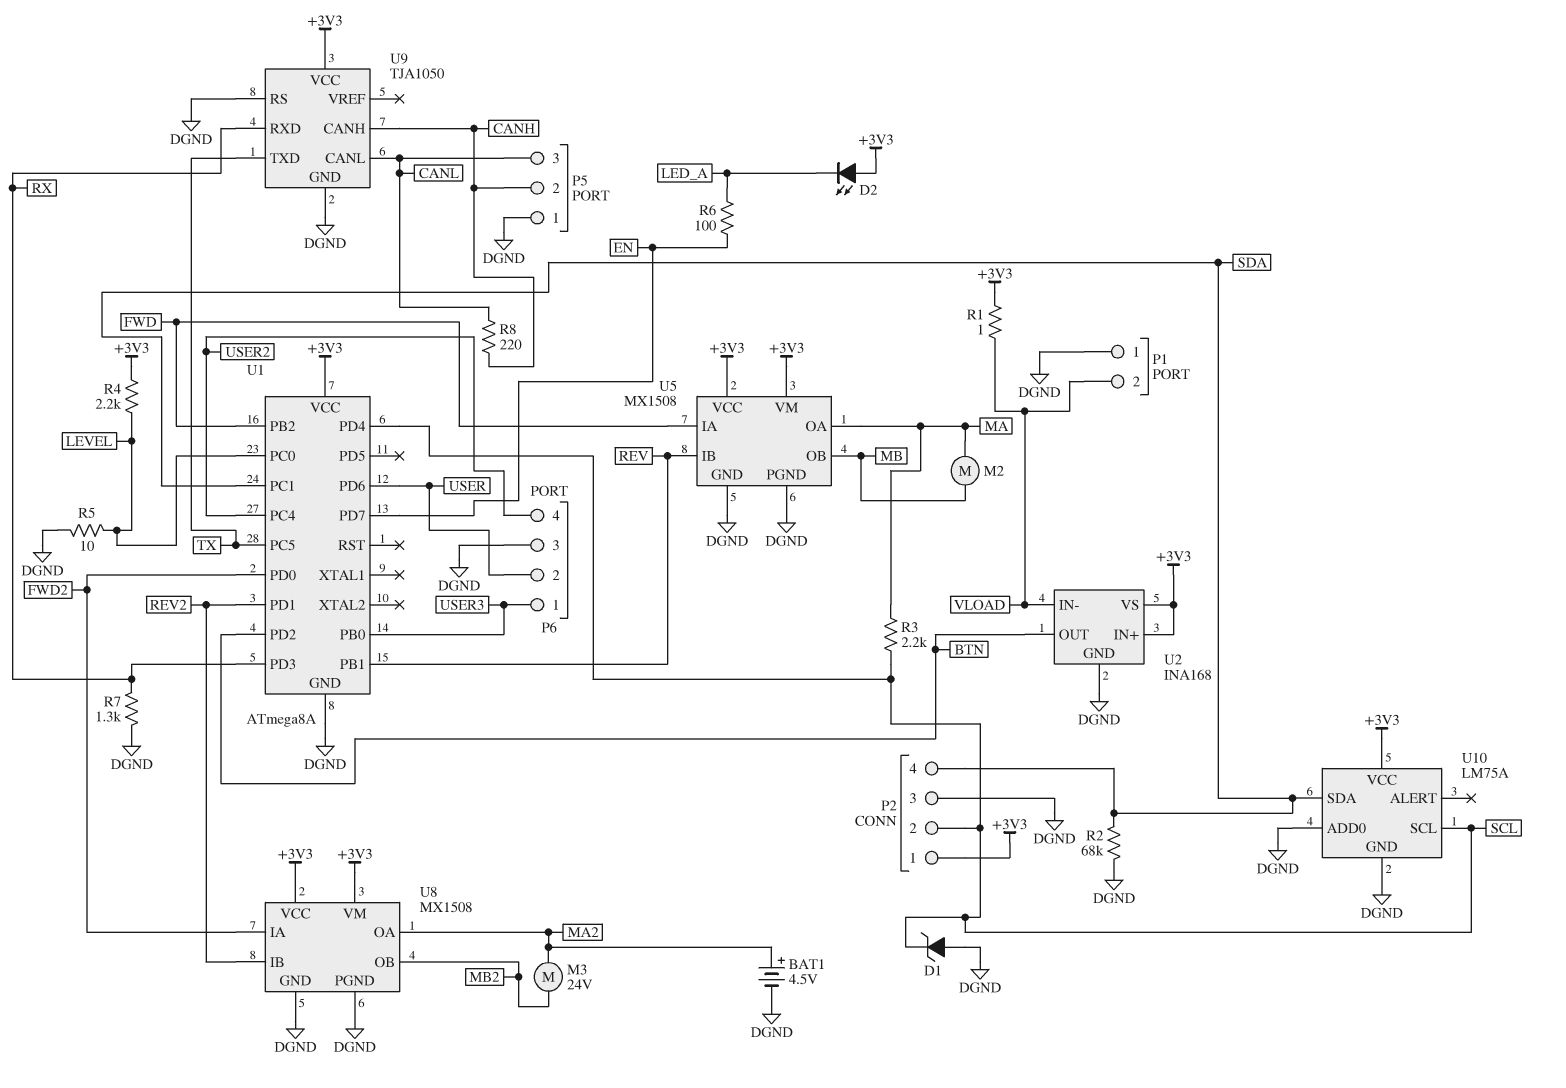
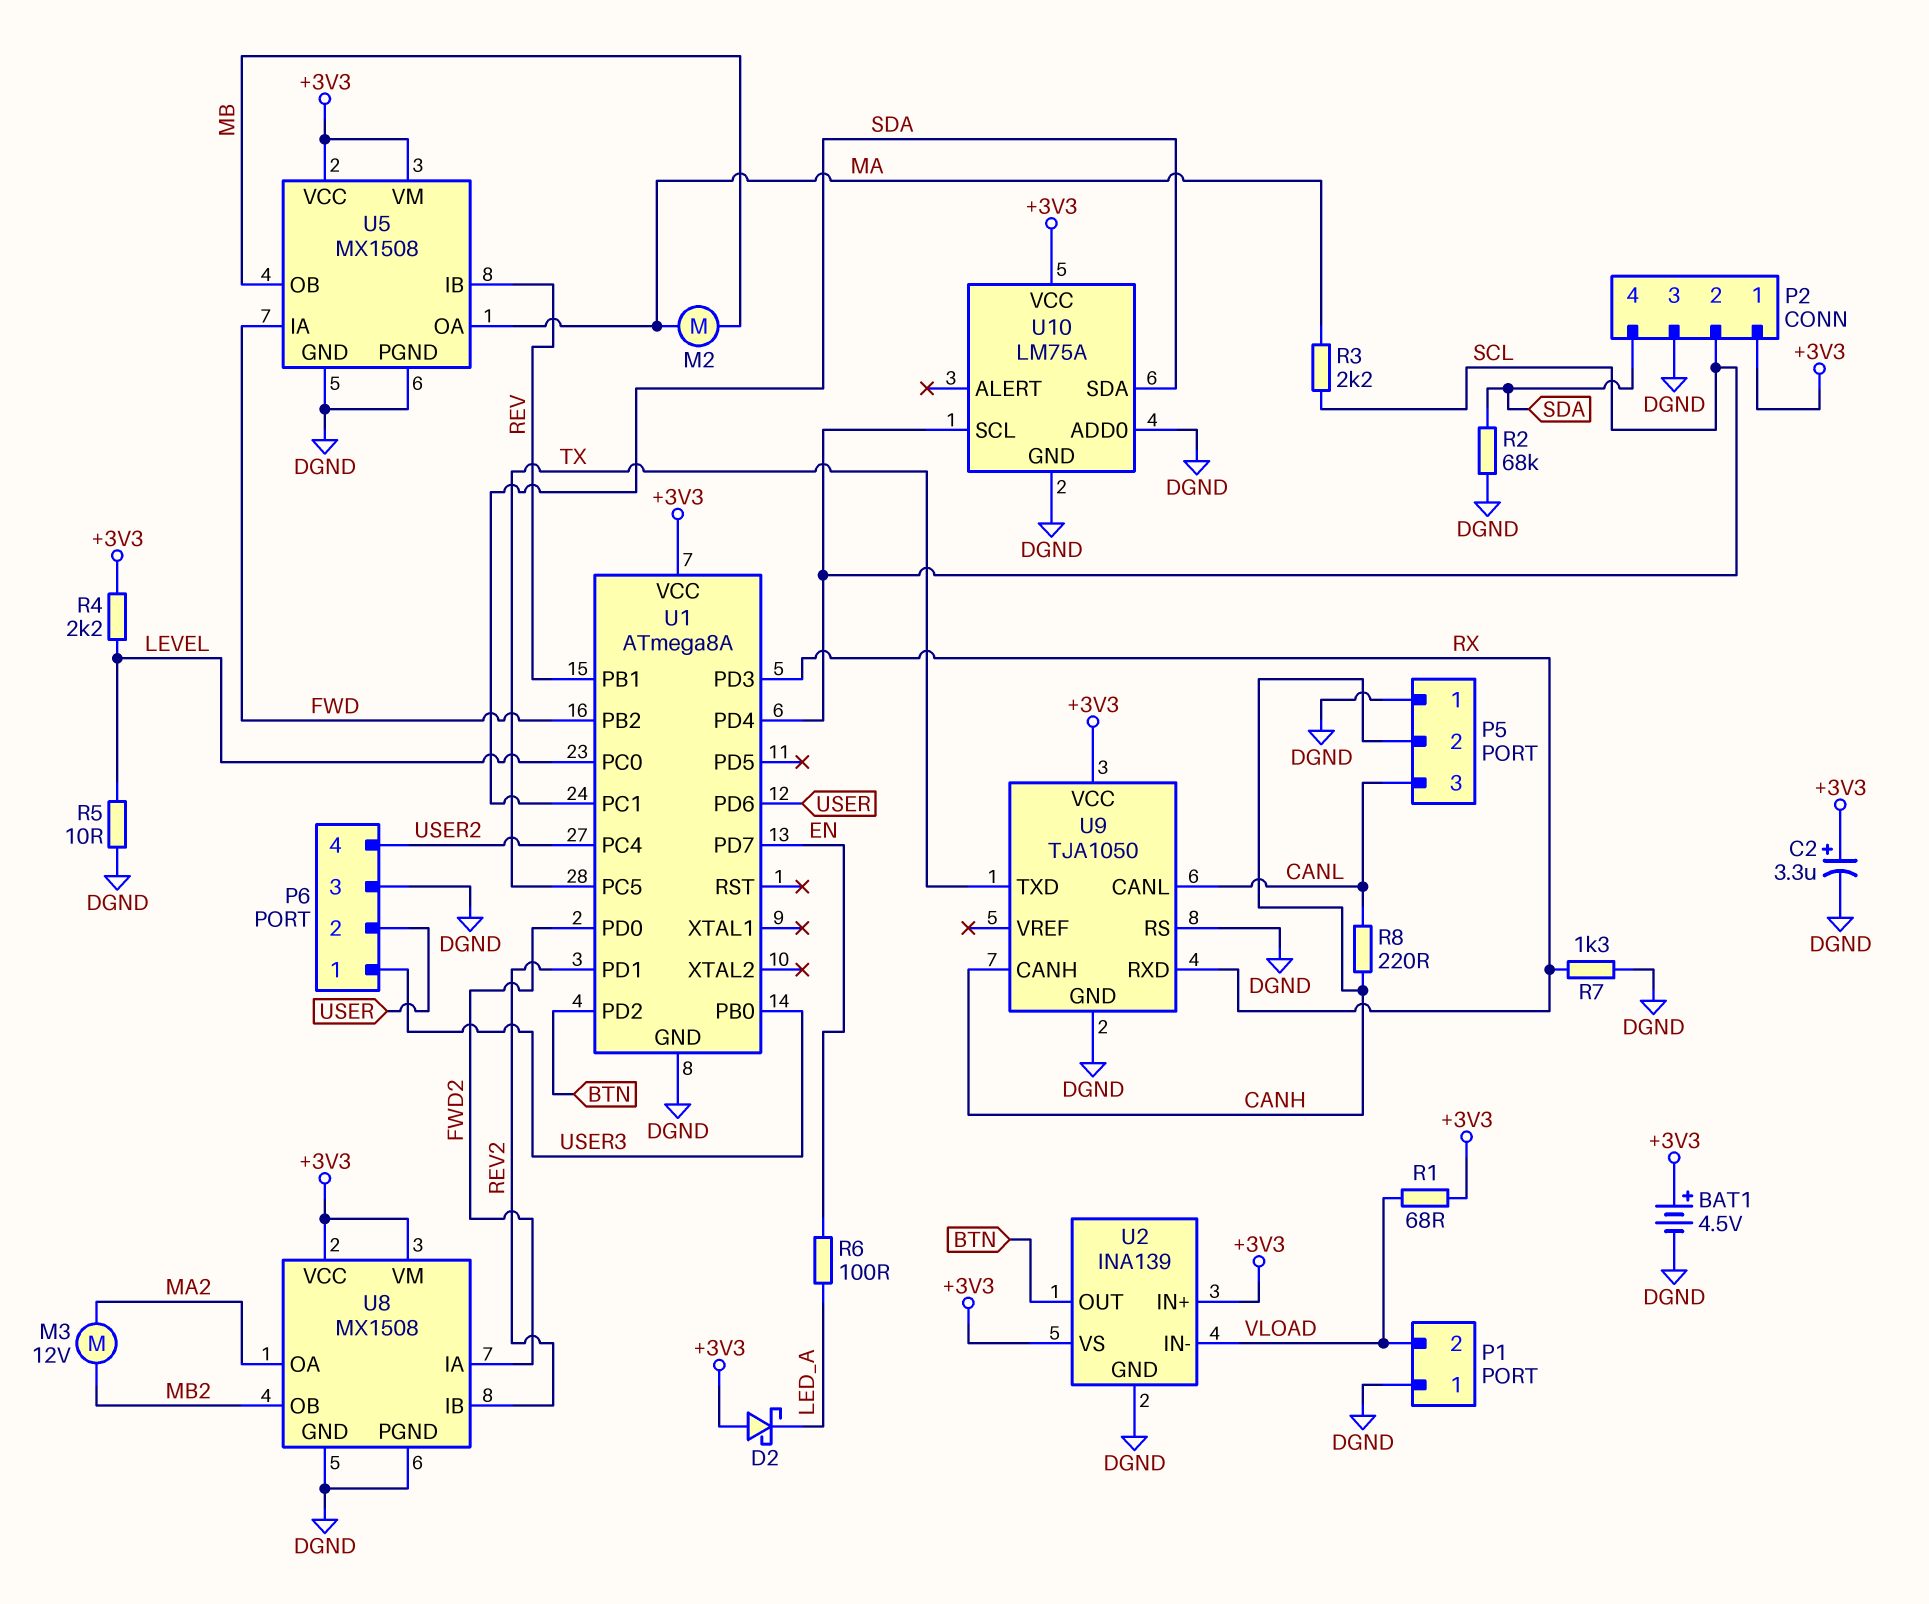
BAT1: 4.5V (plus MA2, minus DGND) -> 4.5V (plus +3V3, minus DGND)
C2: none -> 3.3uF (plus +3V3, minus DGND)
D1: zener (A DGND, K SCL) -> none
D2: LED (A +3V3, K LED_A) -> schottky (A +3V3, K LED_A)
M3: motor 24V (MA2, MB2) -> motor 12V (MA2, MB2)
R1: 1 (+3V3, VLOAD) -> 68 (+3V3, VLOAD)
U2: INA168 -> INA139

